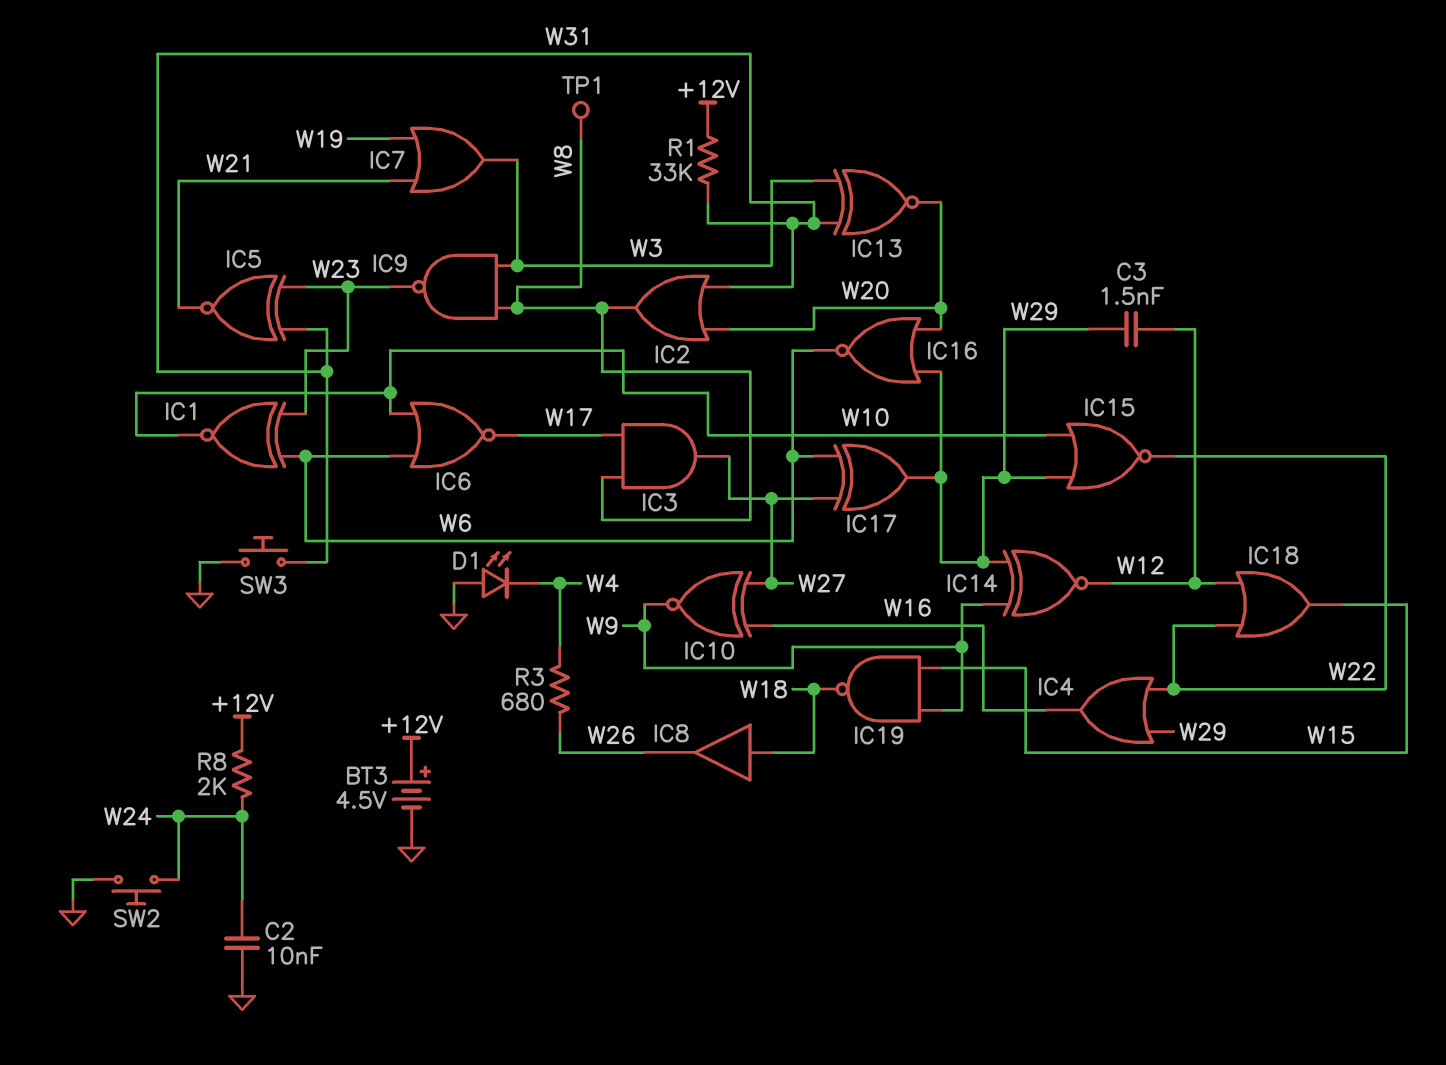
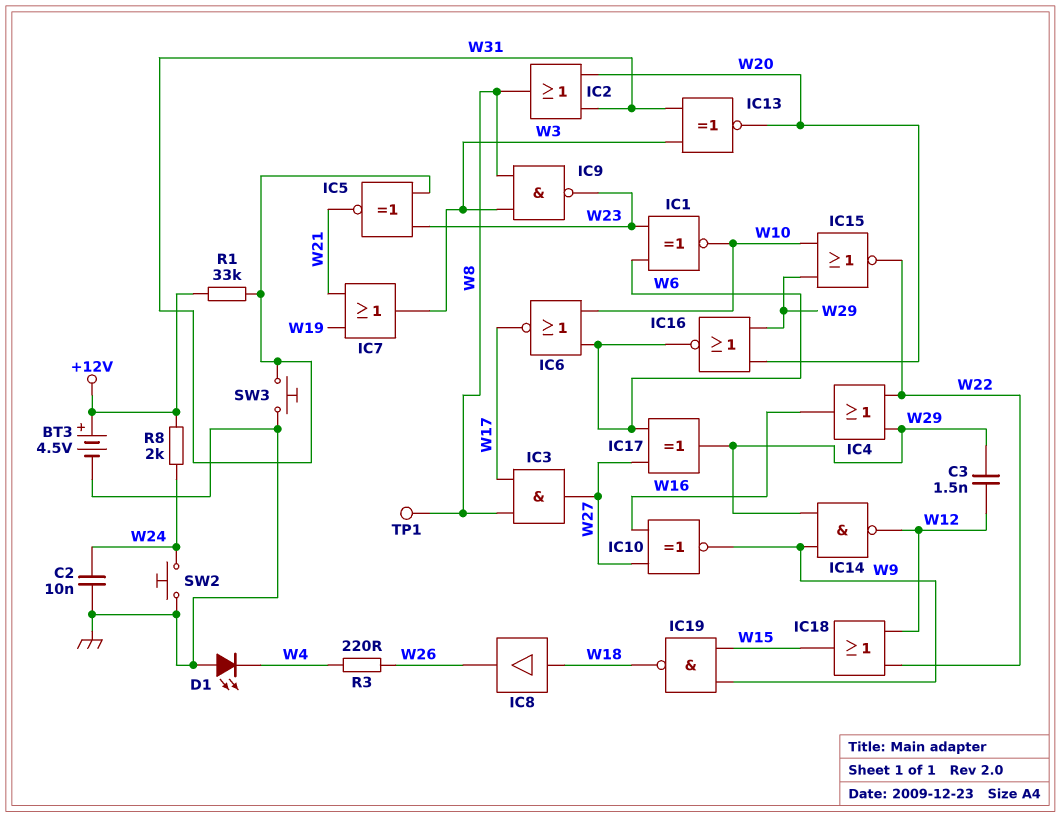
IC14: XNOR (in W9, in W29, out W12) -> NAND (in W9, in W29, out W12)
R3: 680 (W4, W26) -> 220 (W4, W26)

